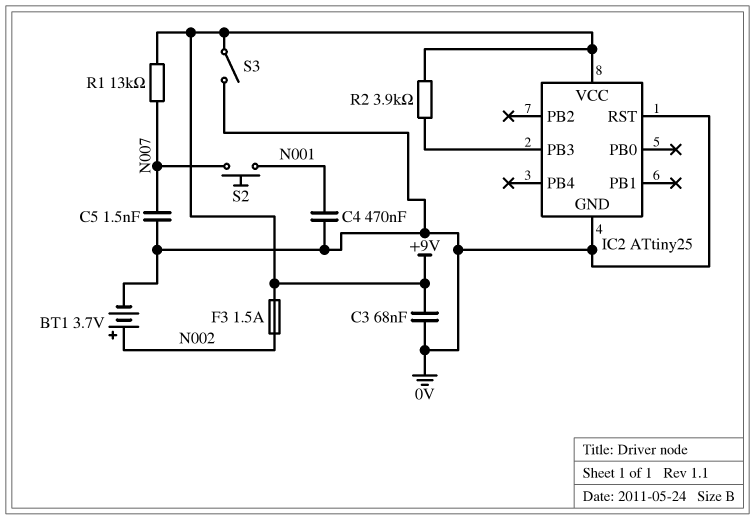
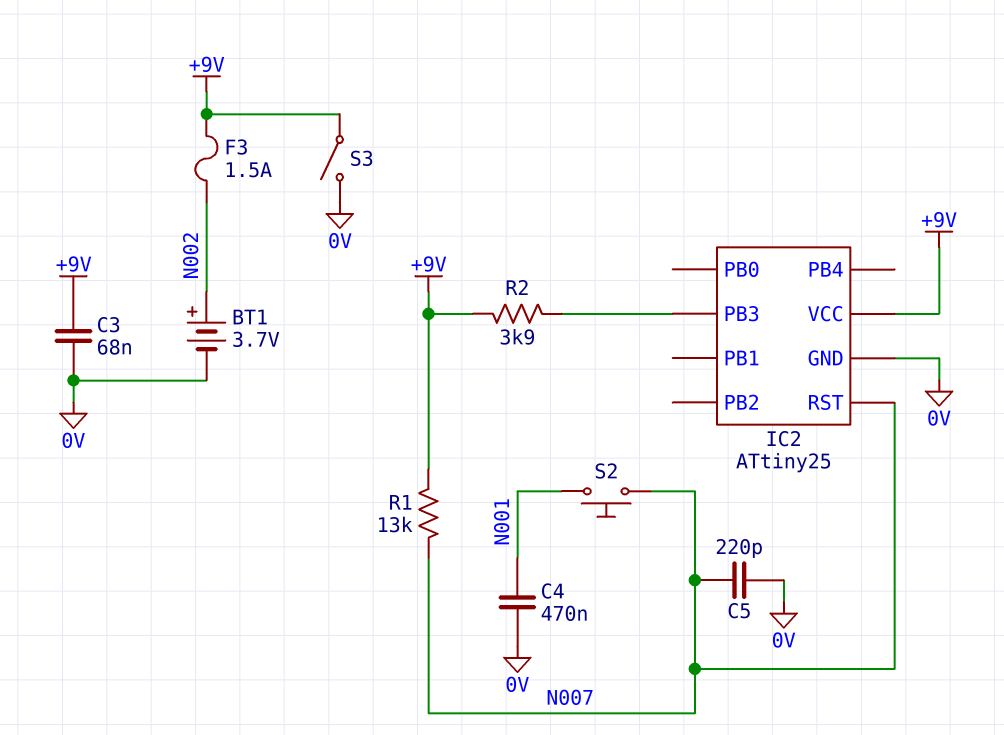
C5: 1.5nF (0V, N007) -> 220pF (0V, N007)
IC2 pin RST: 0V -> N007

